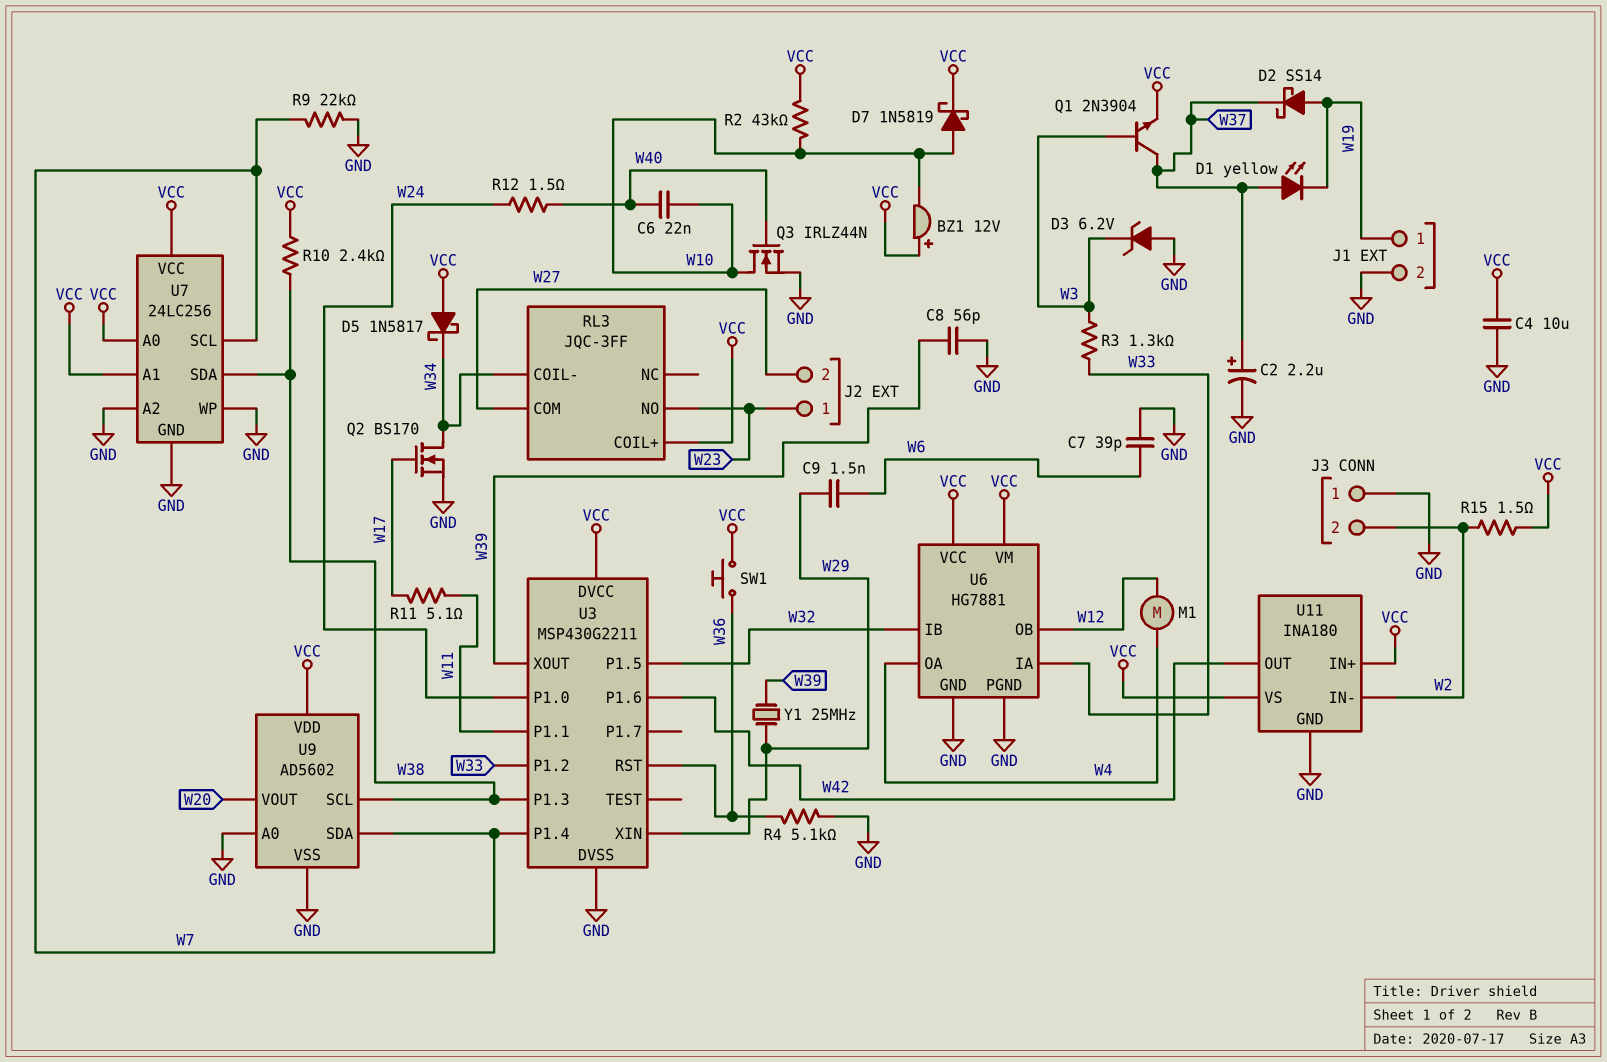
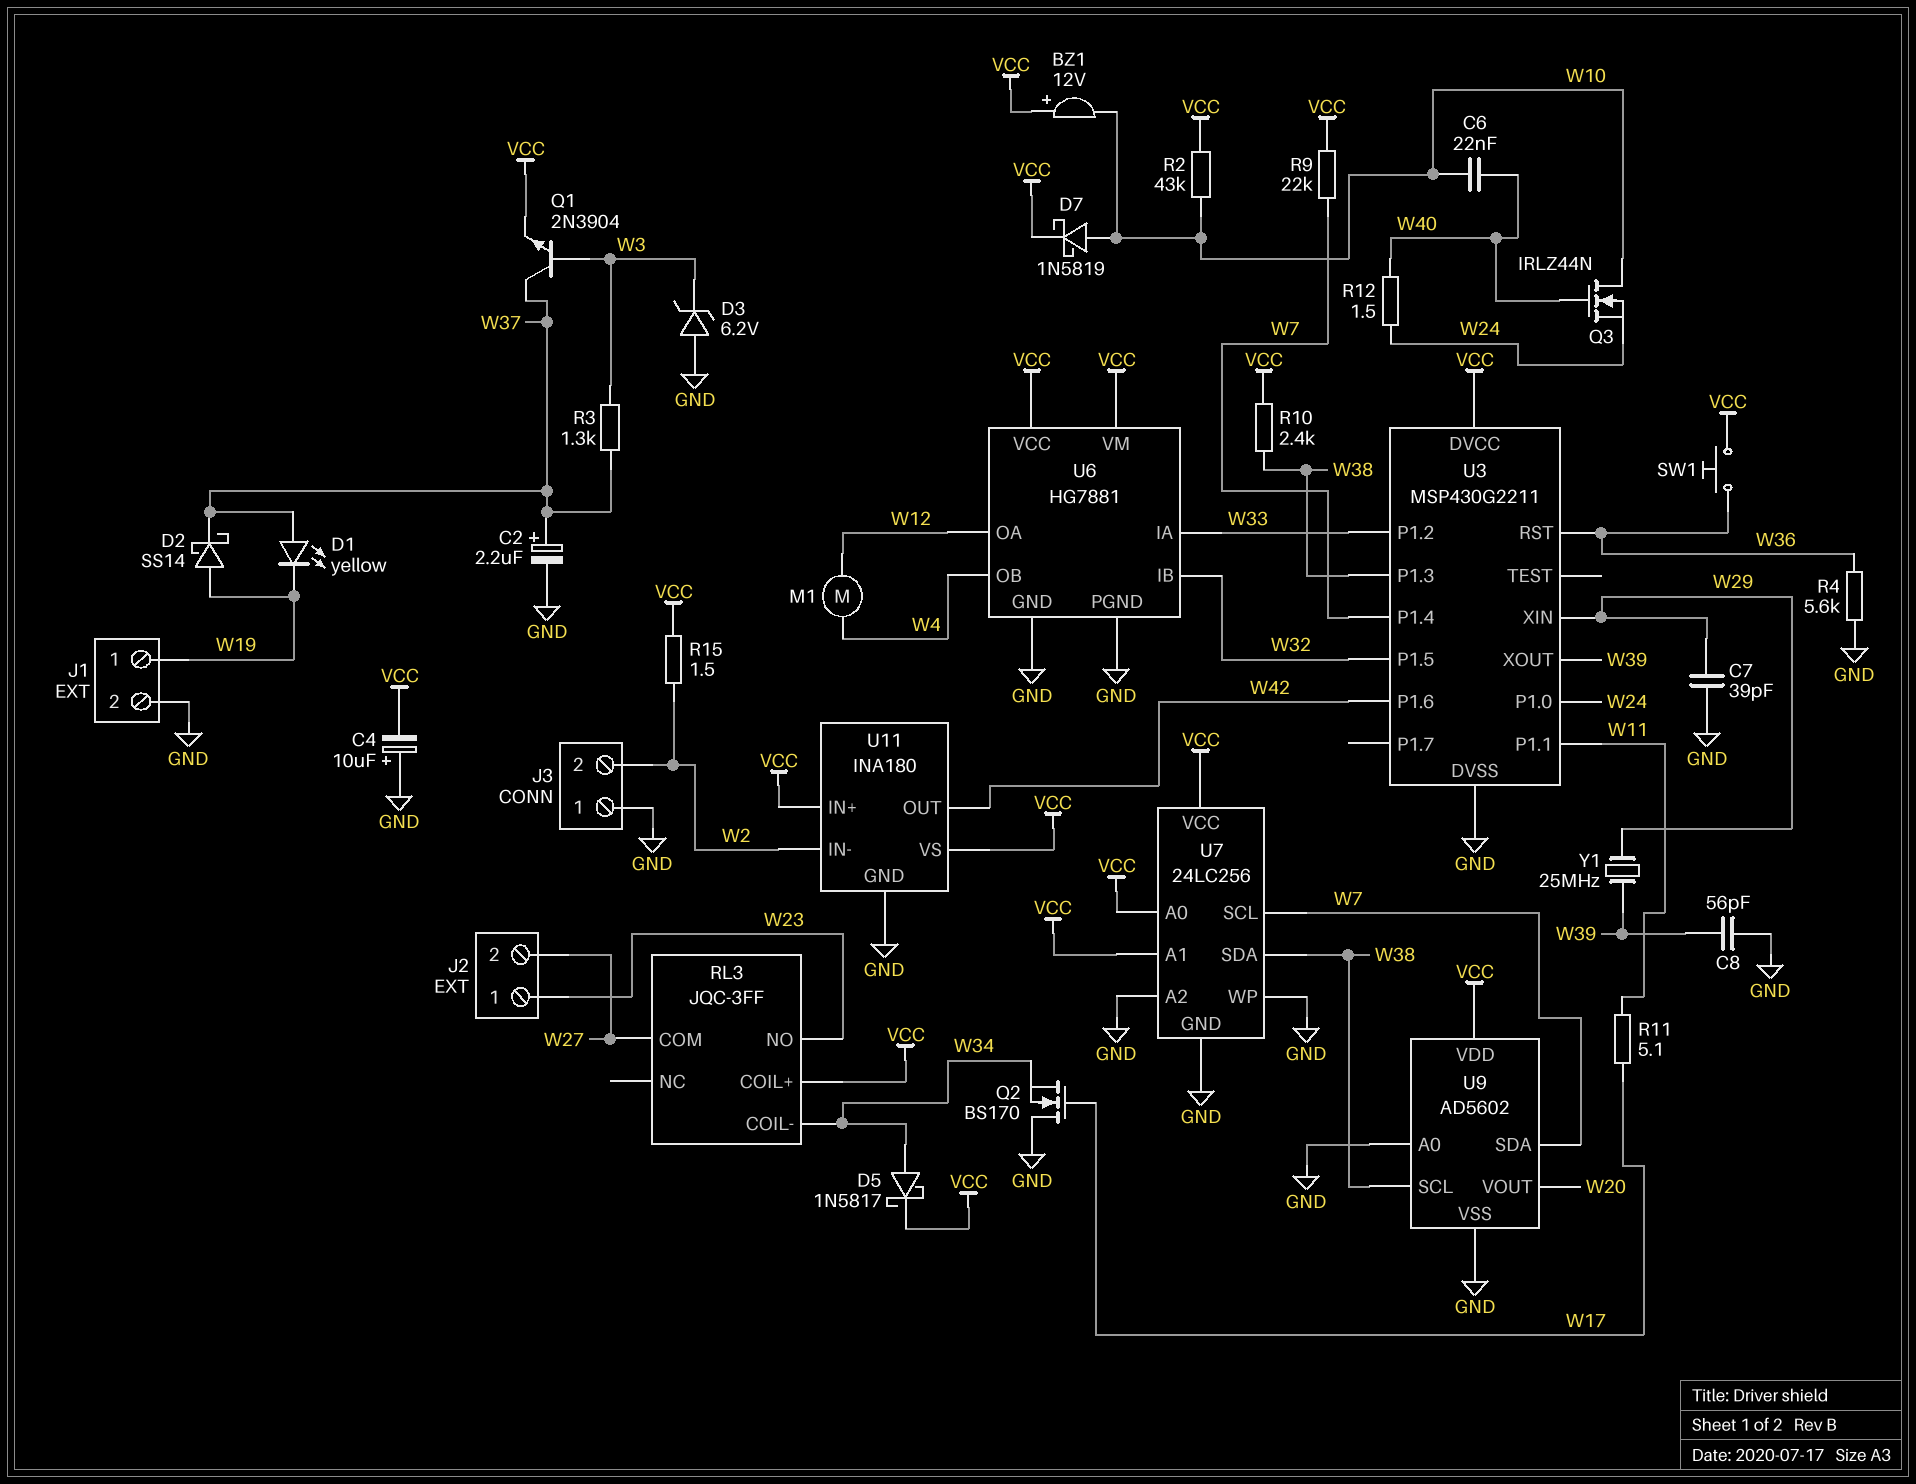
C4: 10uF (GND, VCC) -> 10uF (plus GND, minus VCC)
C7: 39pF (GND, W6) -> 39pF (GND, W29)
C9: 1.5nF (W6, W29) -> none
D5: schottky 1N5817 (A VCC, K W34) -> schottky 1N5817 (A W34, K VCC)
Q2: NMOS BS170 (G W17, D W34, S GND) -> NMOS BS170 (G W17, D GND, S W34)
Q3: NMOS IRLZ44N (G W40, D W10, S GND) -> NMOS IRLZ44N (G W40, D W10, S W24)
R3: 1.3k (W3, W33) -> 1.3k (W3, W37)
R4: 5.1k (GND, W36) -> 5.6k (GND, W36)
R9: 22k (GND, W7) -> 22k (VCC, W7)
U6 pin OA: W4 -> W12
U6 pin OB: W12 -> W4

